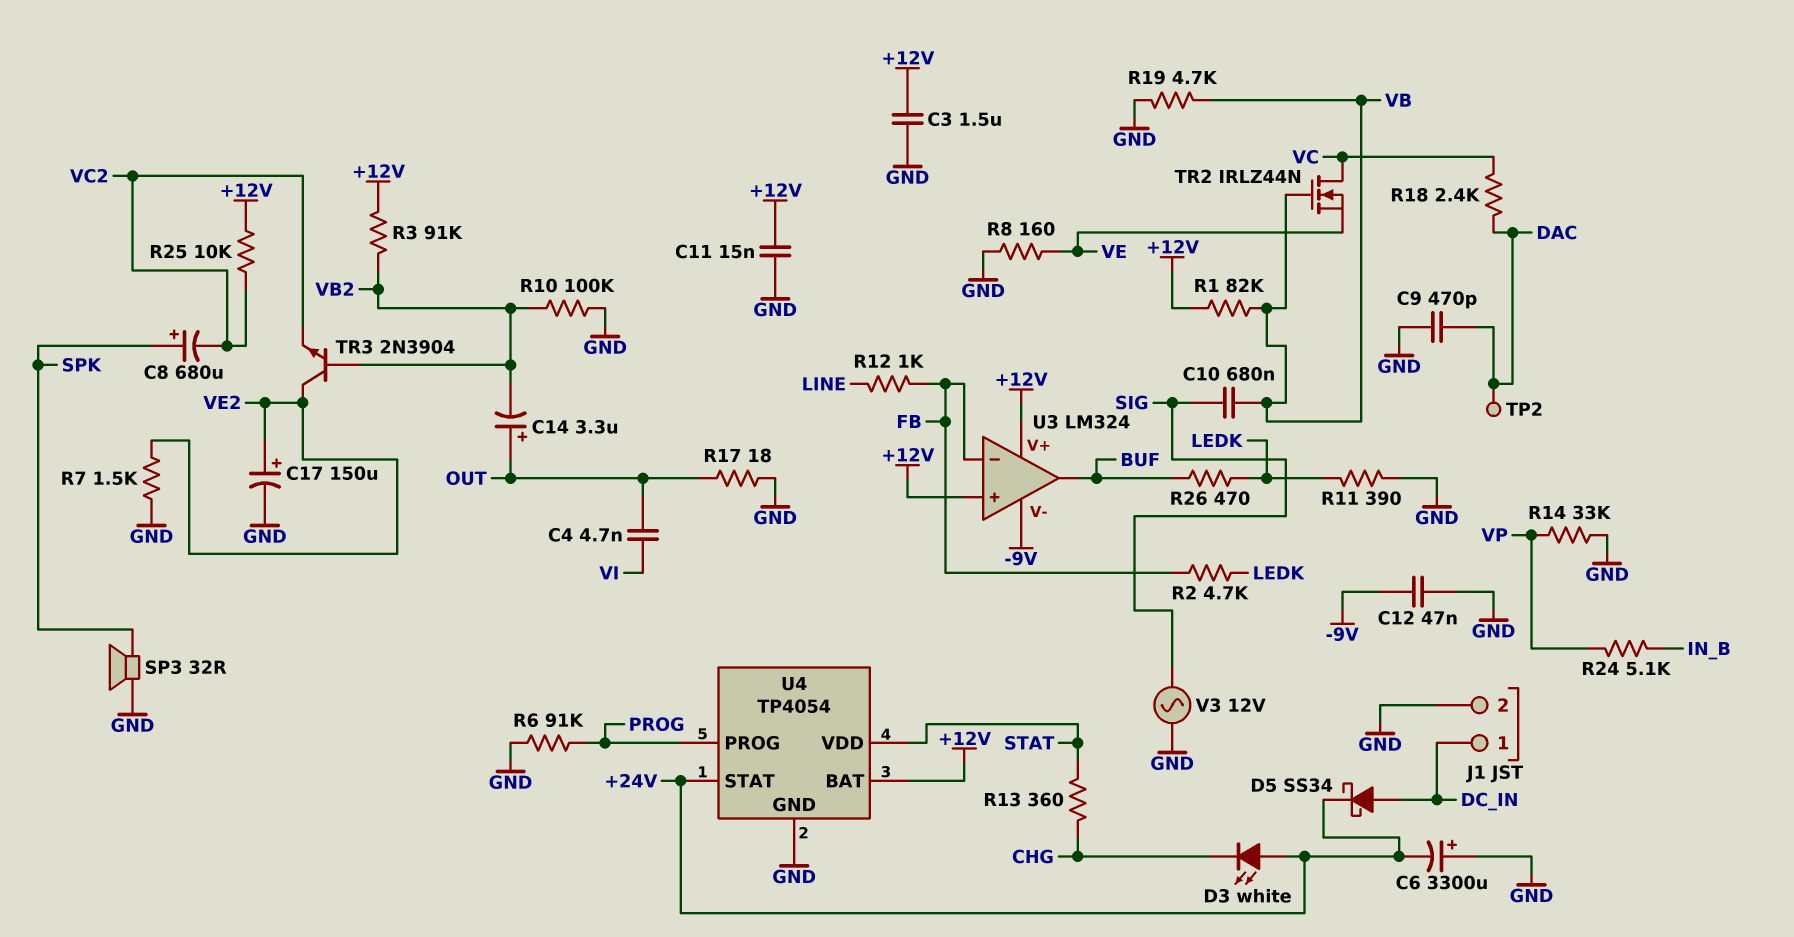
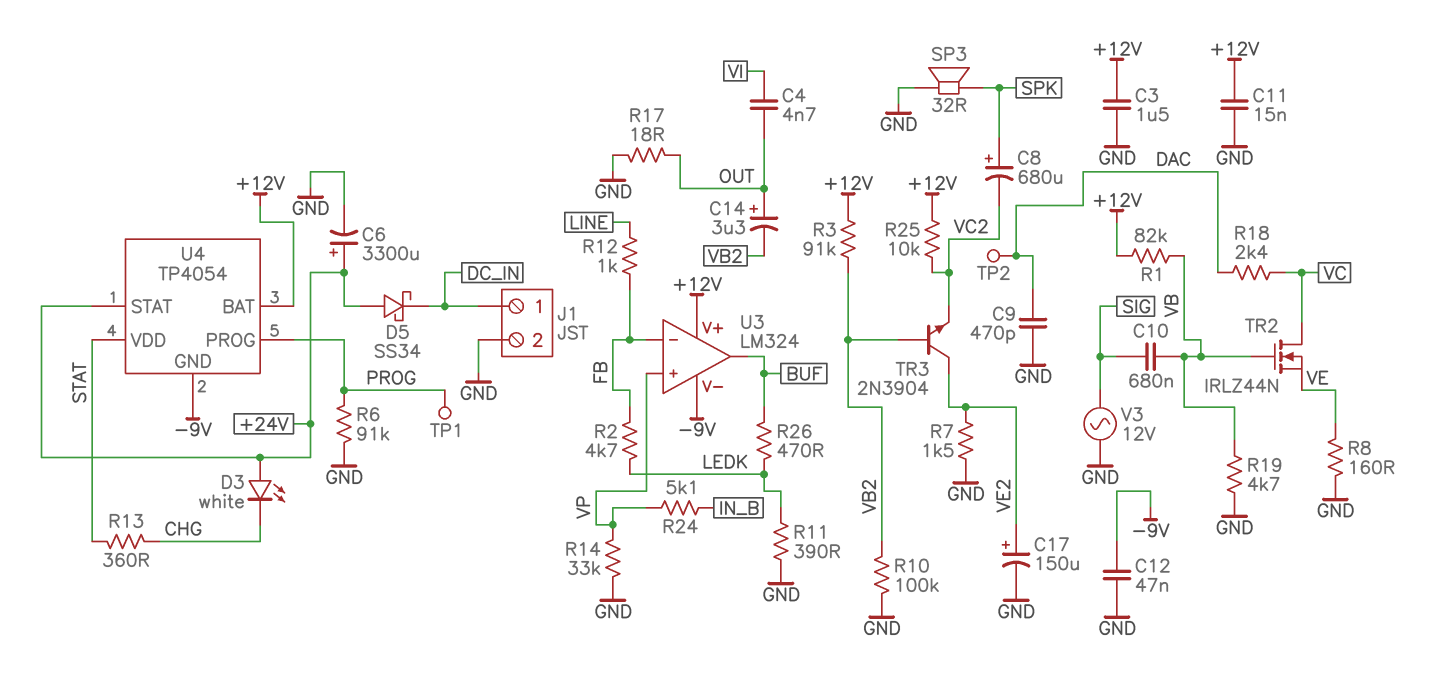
C6: 3300uF (plus GND, minus +24V) -> 3300uF (plus +24V, minus GND)
D5: schottky SS34 (A DC_IN, K +24V) -> schottky SS34 (A +24V, K DC_IN)
TP1: none -> test point (PROG)
U3 pin in+: +12V -> VP
U4 pin GND: GND -> -9V

